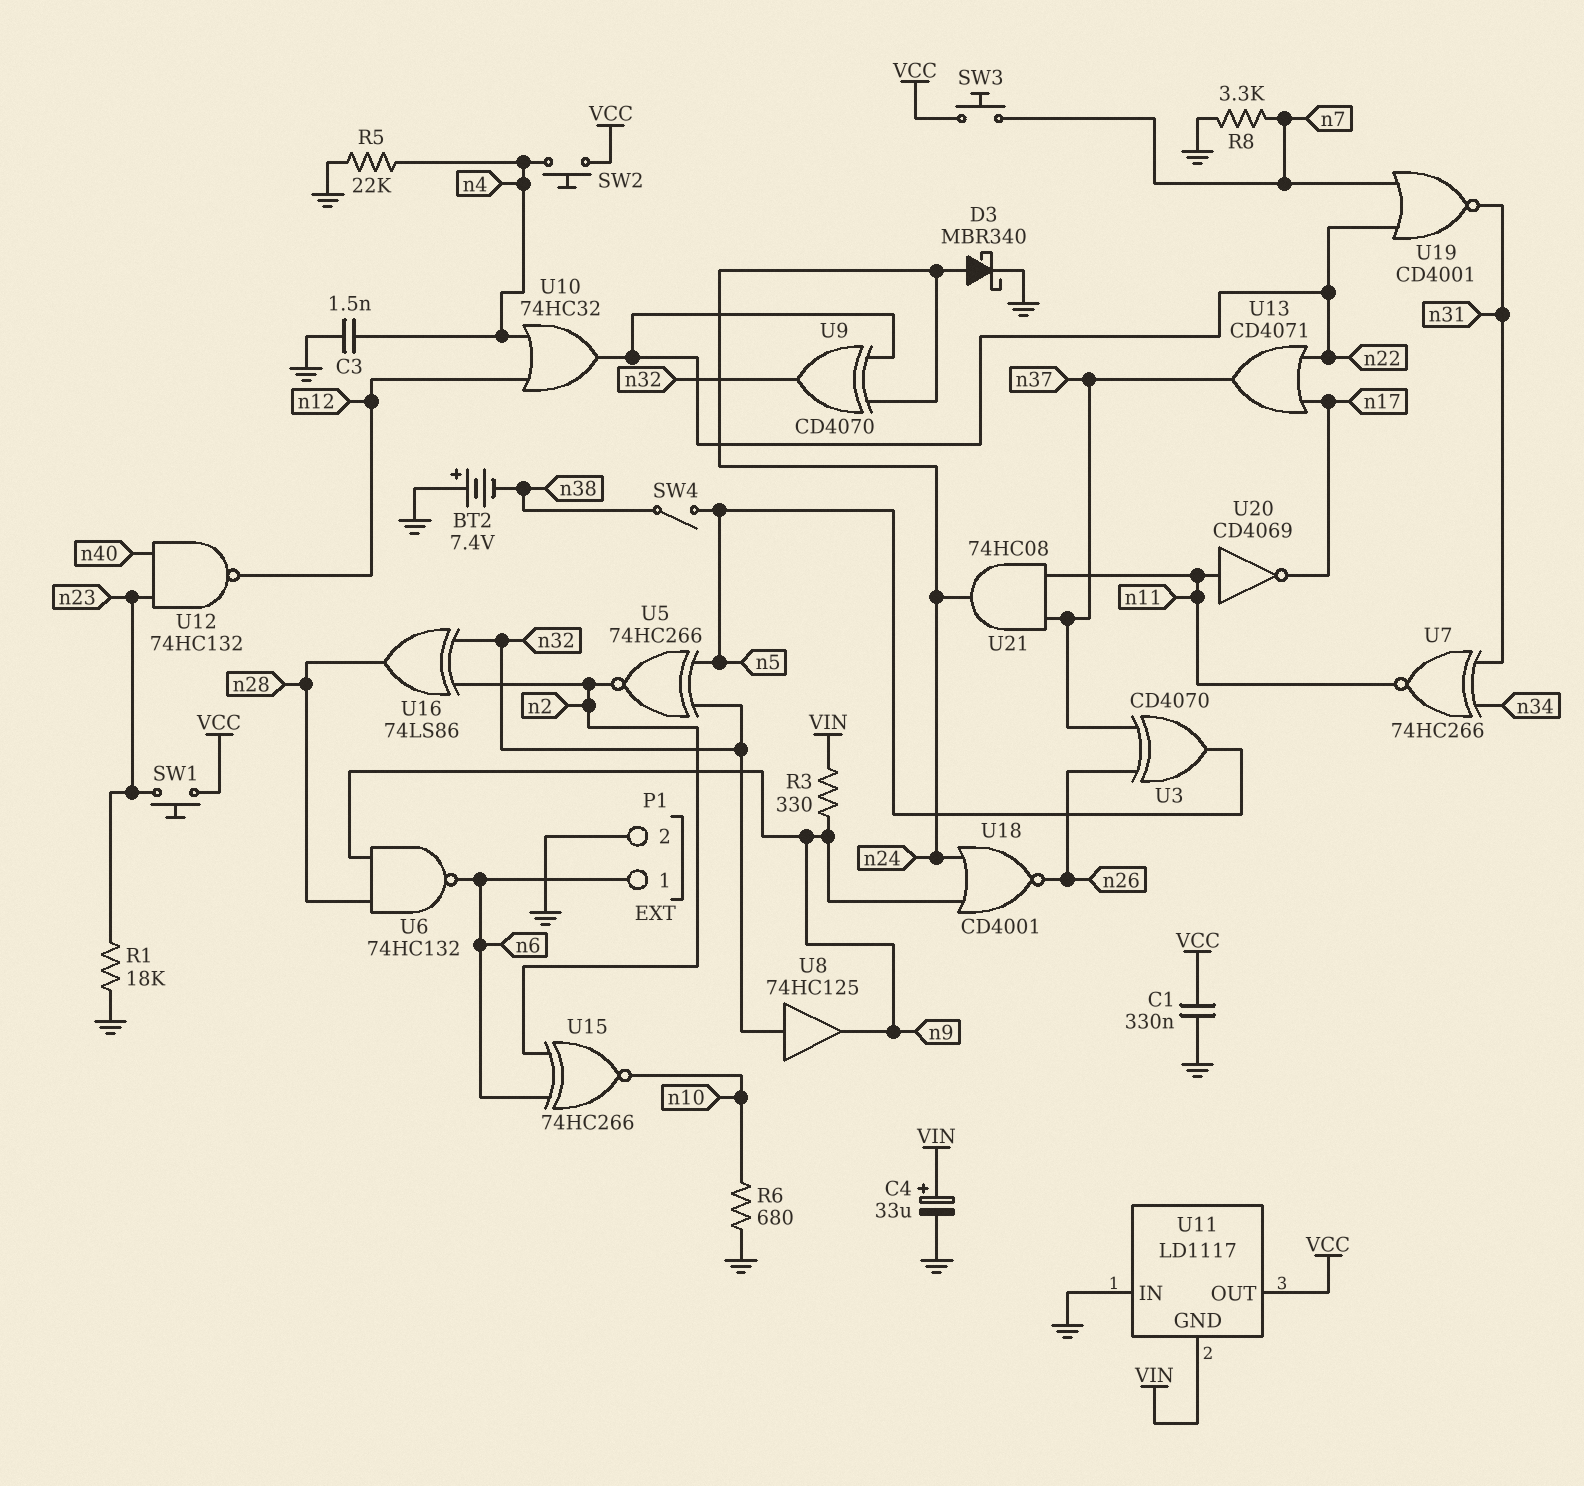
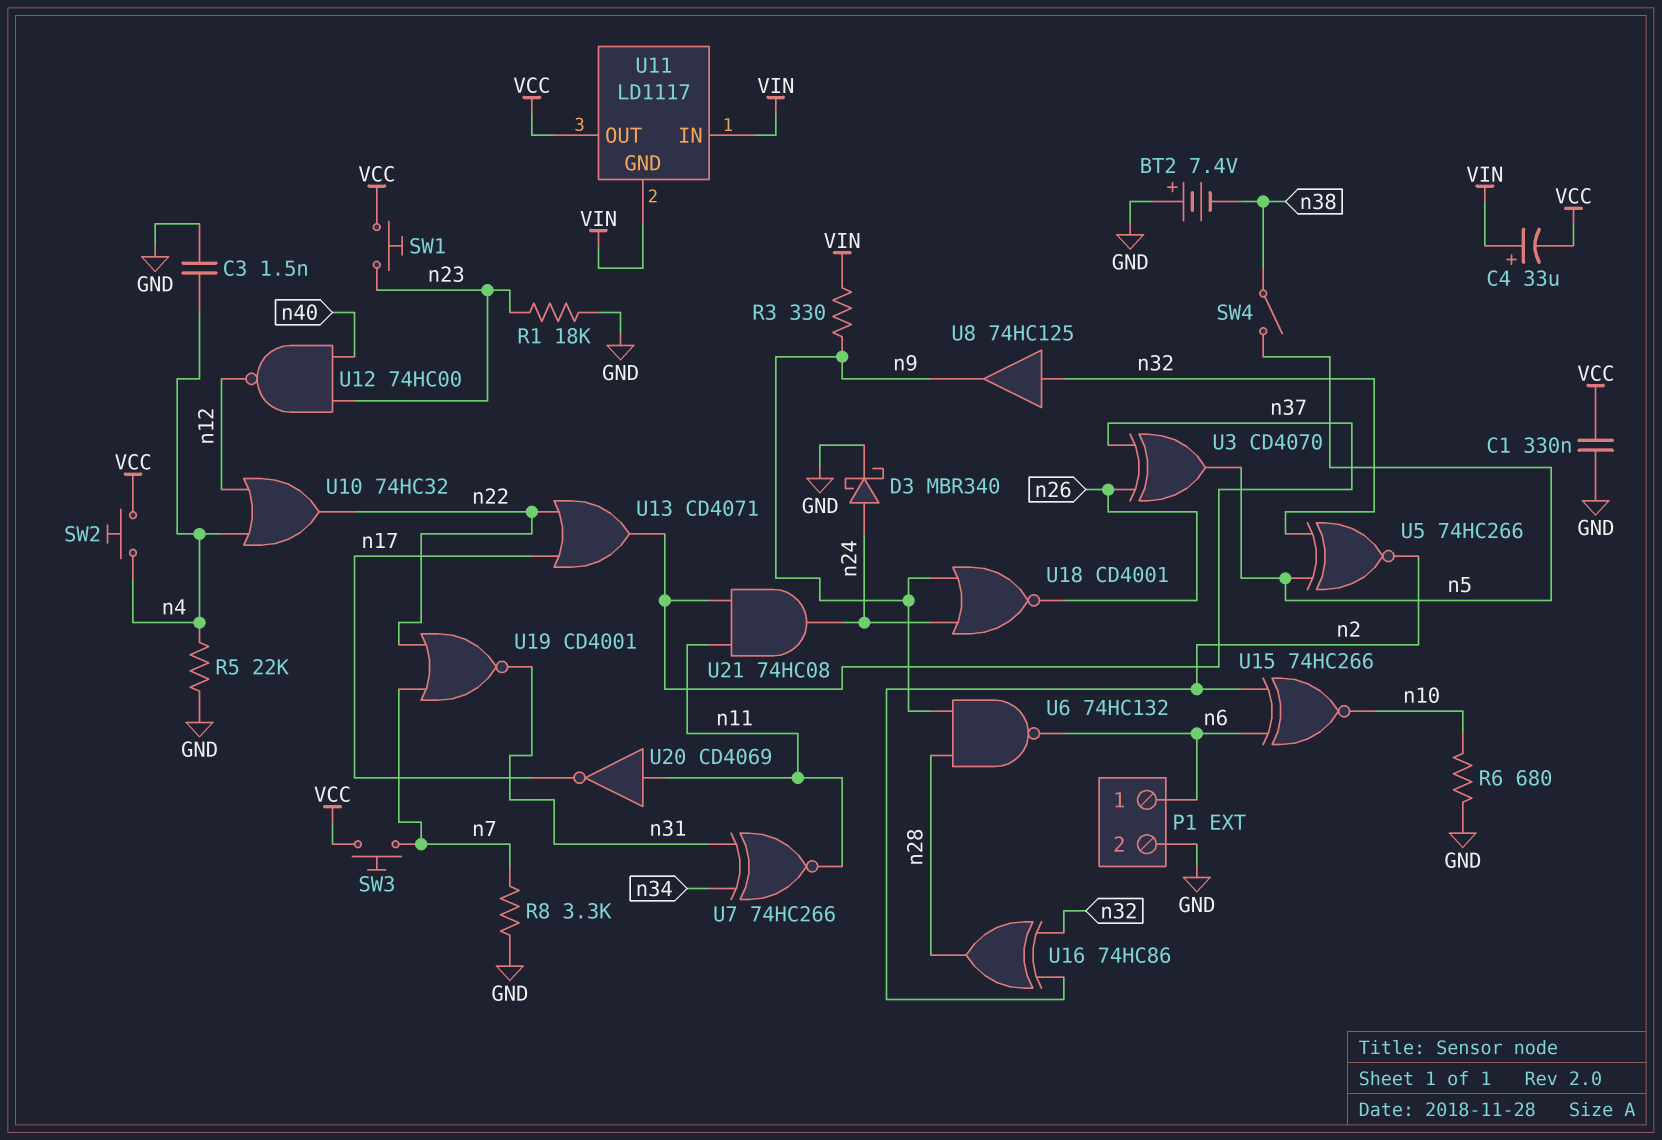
C4: 33uF (plus VIN, minus GND) -> 33uF (plus VIN, minus VCC)
U9: XOR CD4070 (in n22, in n24, out n32) -> none
U11 pin IN: GND -> VIN
U12: NAND 74HC132 (in n23, in n40, out n12) -> NAND 74HC00 (in n23, in n40, out n12)
U16: XOR 74LS86 (in n2, in n32, out n28) -> XOR 74HC86 (in n2, in n32, out n28)

